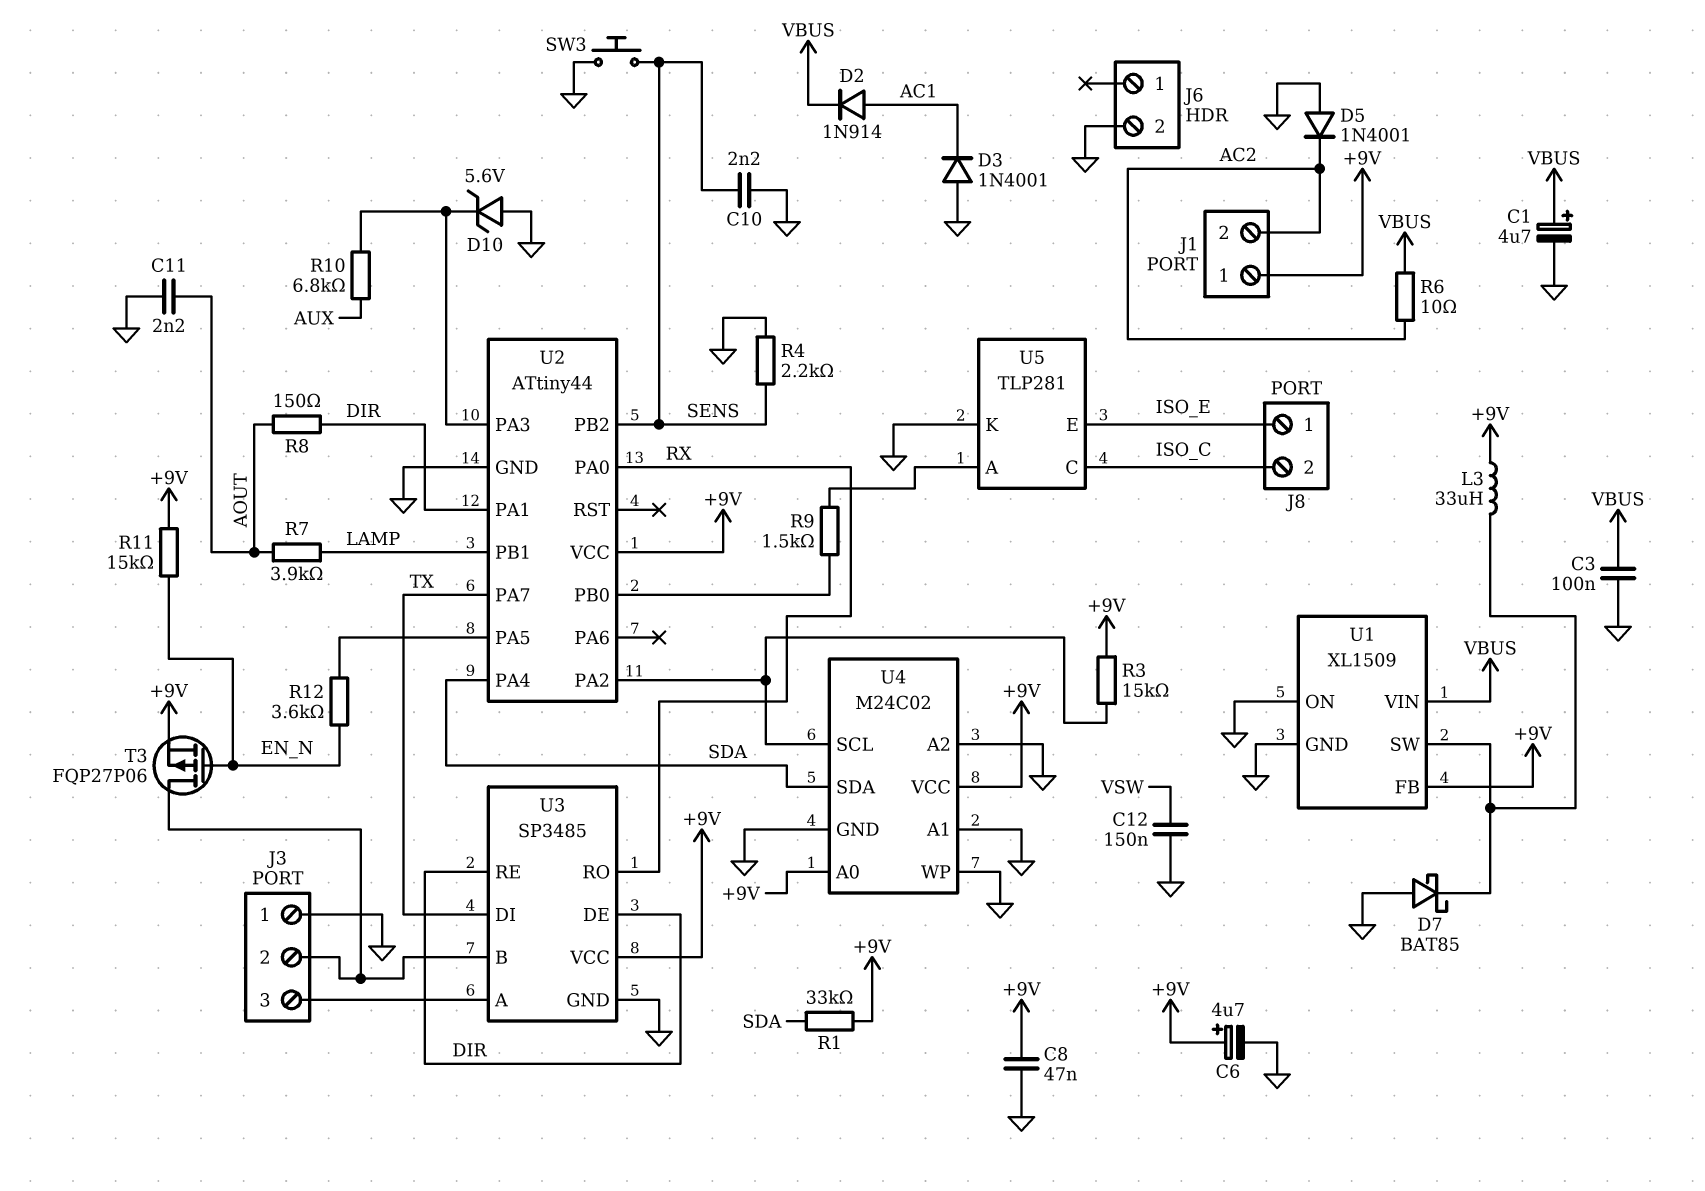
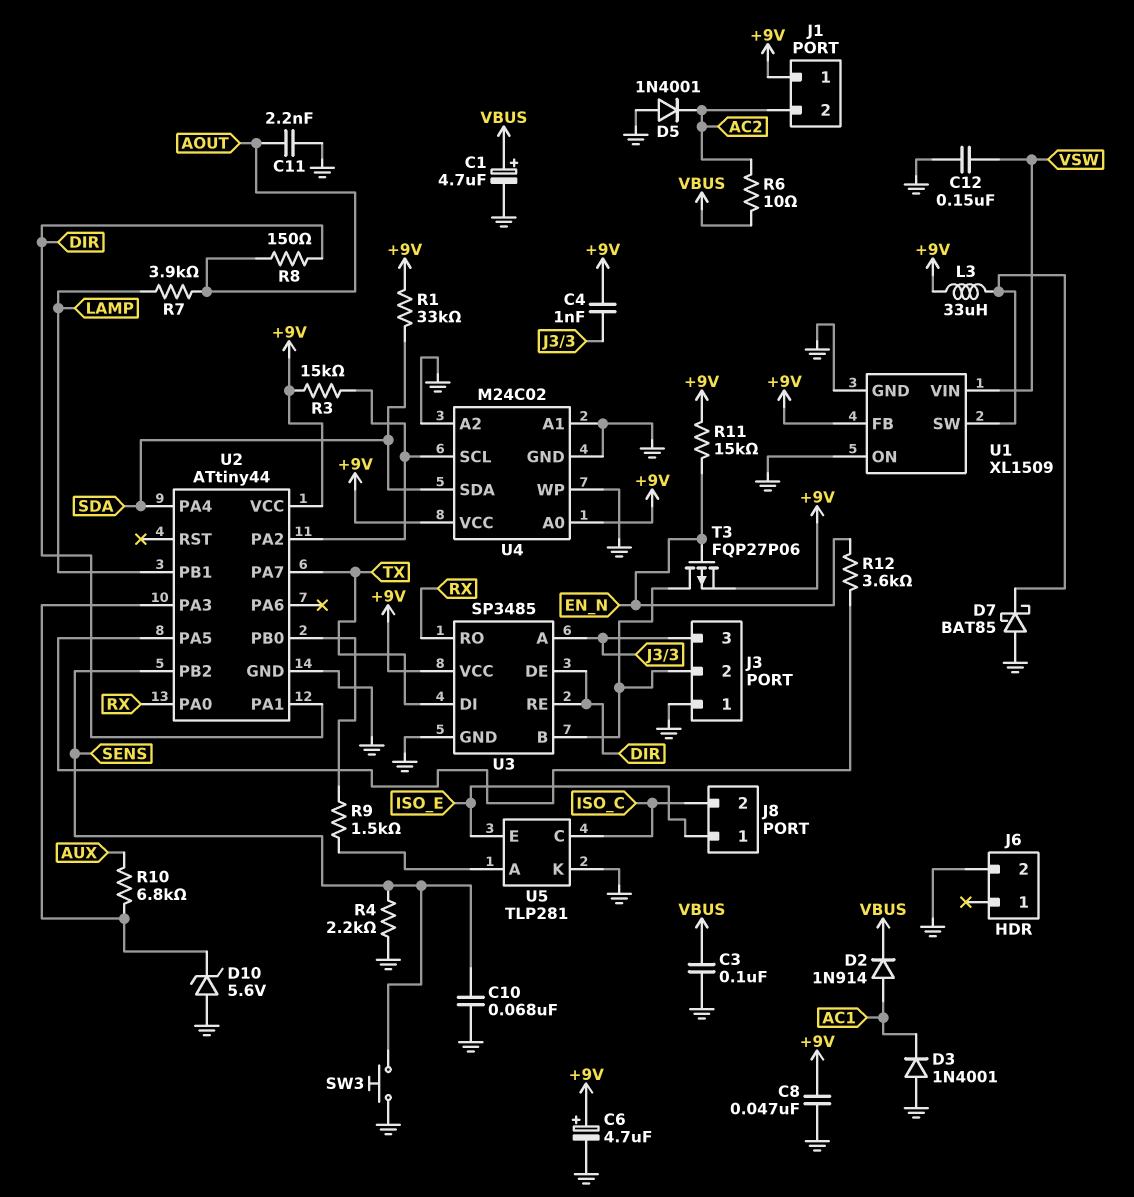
C4: none -> 1nF (+9V, J3/3)
C10: 2.2nF (GND, SENS) -> 68nF (GND, SENS)
U1 pin VIN: VBUS -> VSW

